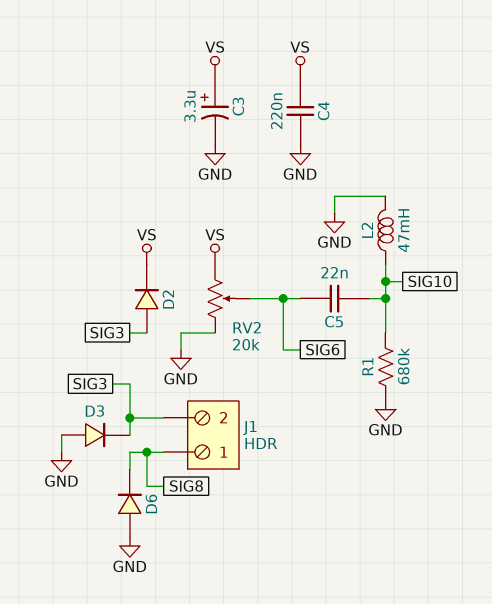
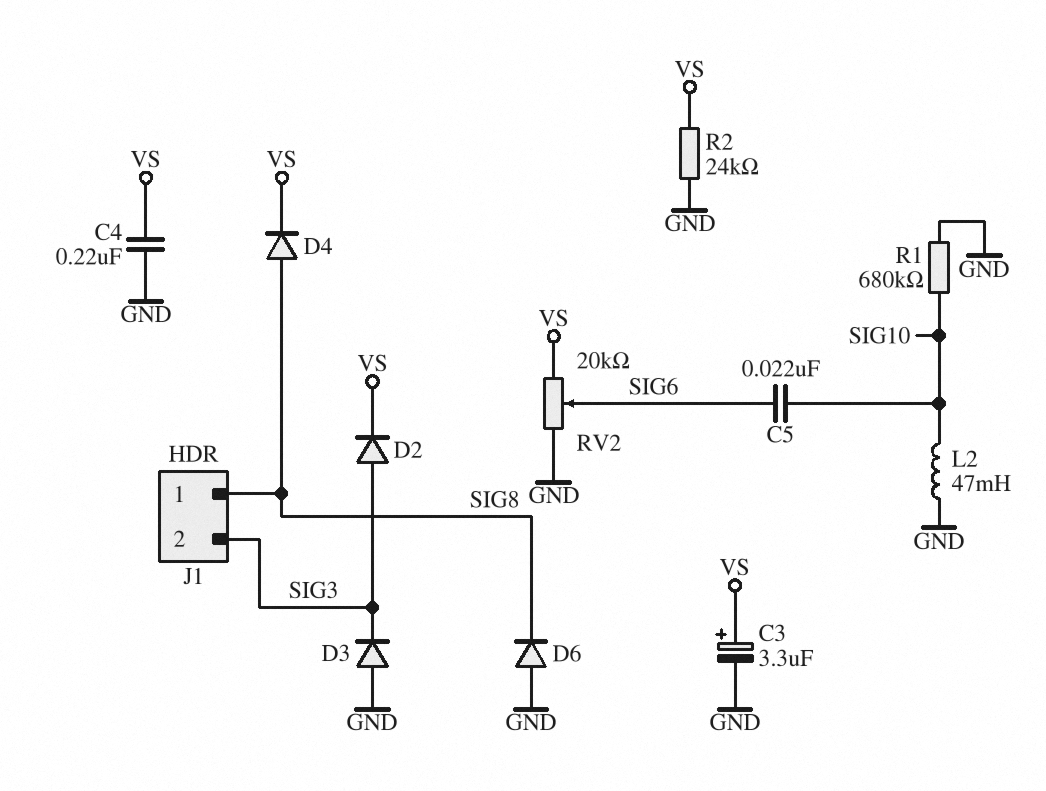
D4: none -> diode (A SIG8, K VS)
R2: none -> 24k (GND, VS)

